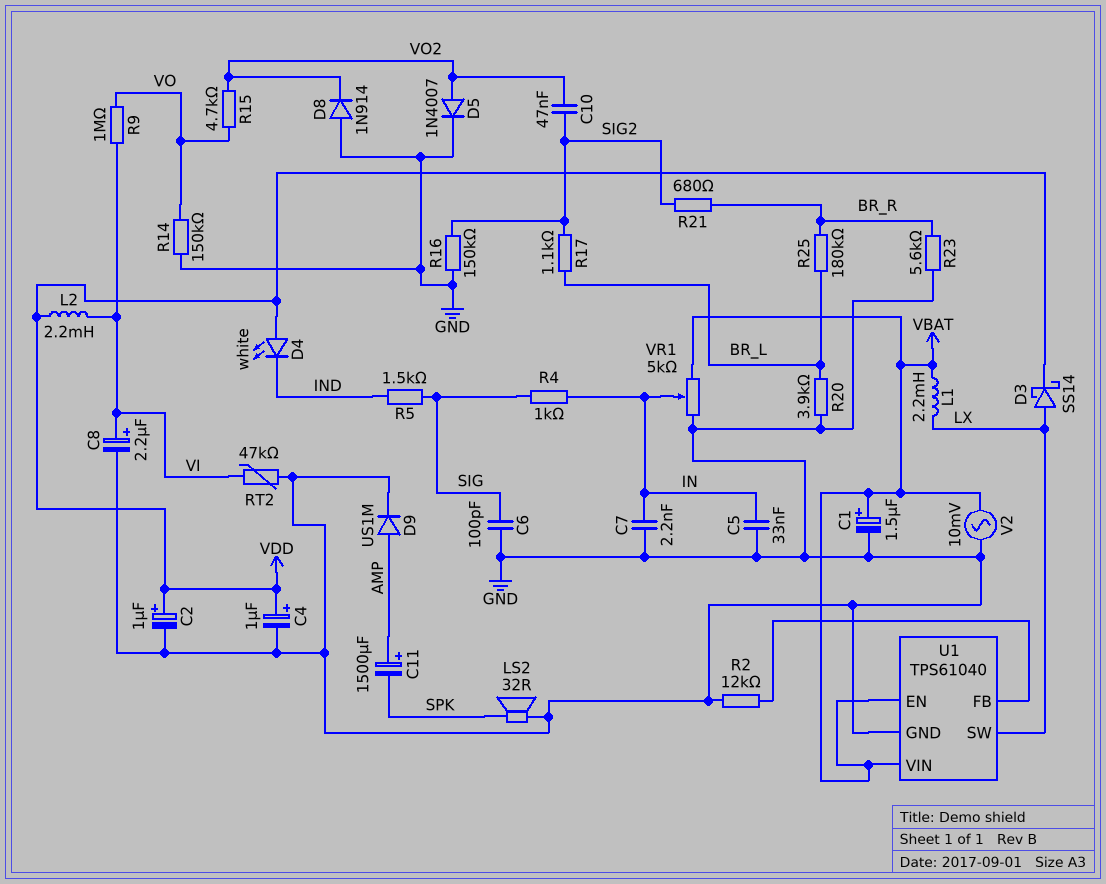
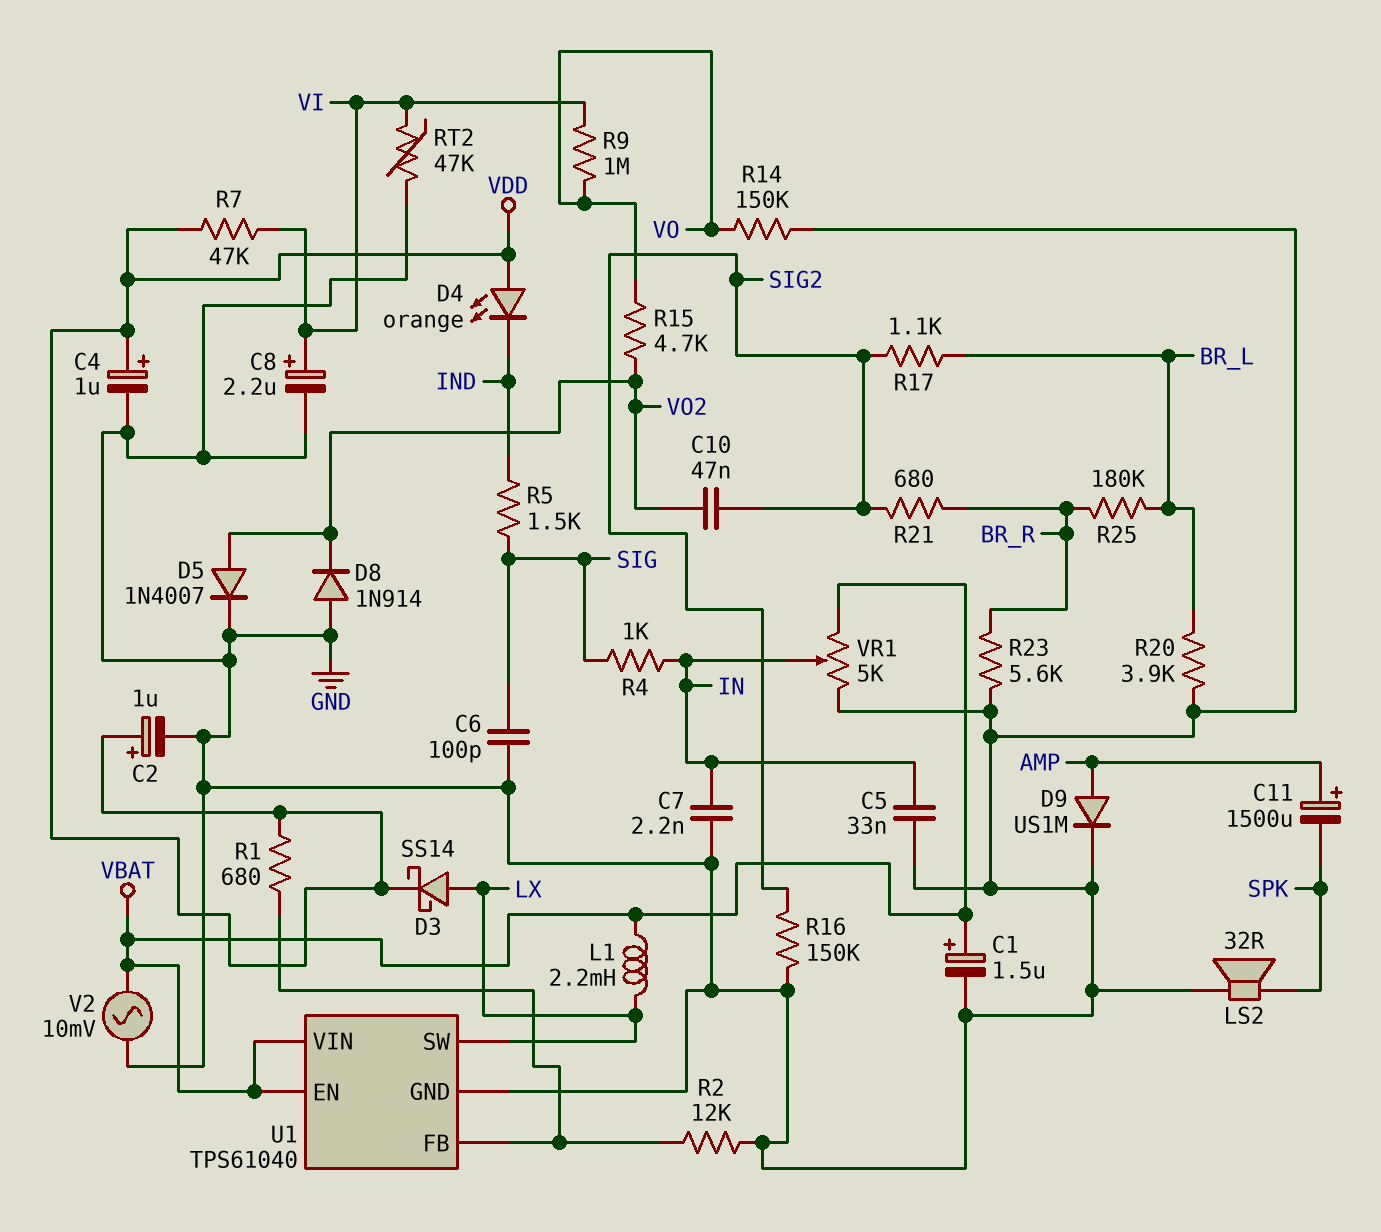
D4: LED white (A VDD, K IND) -> LED orange (A VDD, K IND)
L2: 2.2mH (VDD, VI) -> none
R1: none -> 680 (U1/FB, VDD)
R7: none -> 47k (VDD, VI)

